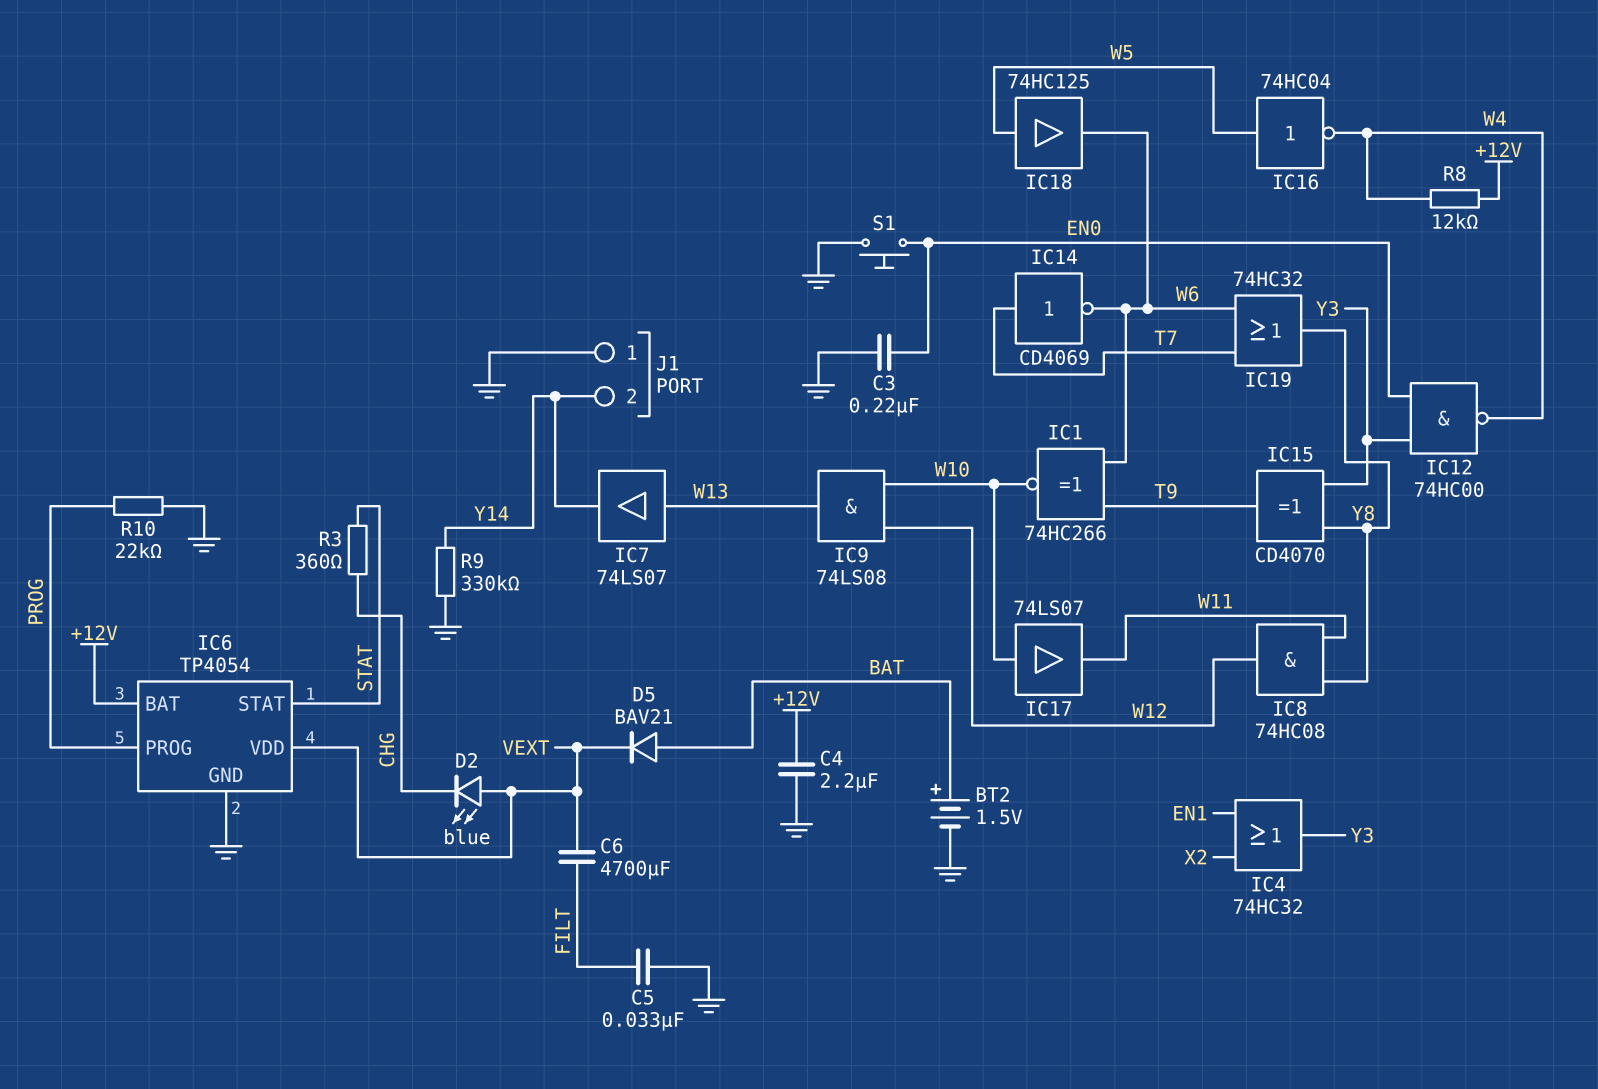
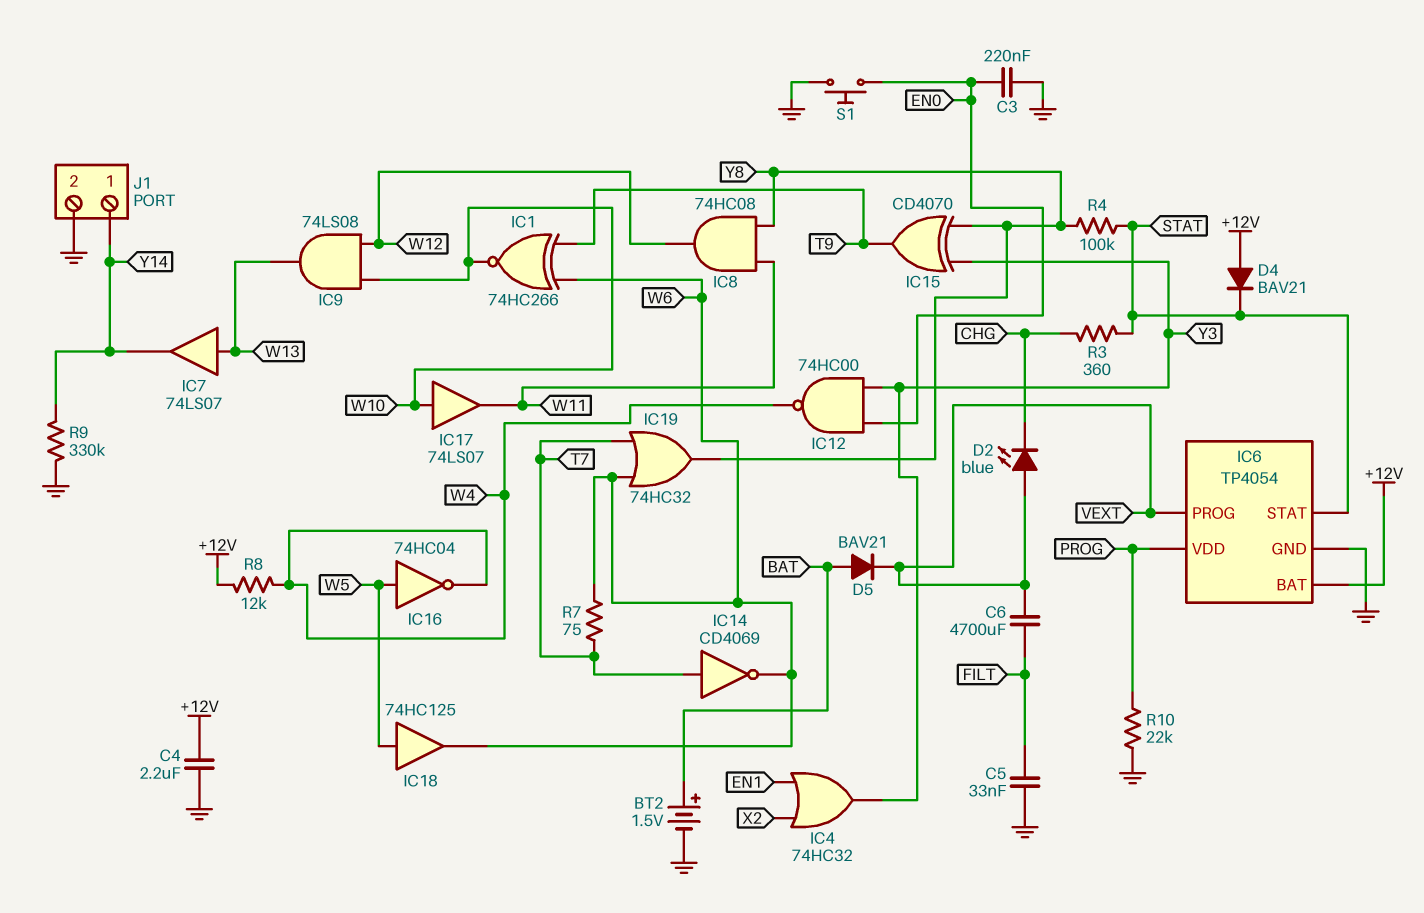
D4: none -> diode BAV21 (A +12V, K STAT)
IC6 pin PROG: PROG -> VEXT
IC6 pin VDD: VEXT -> PROG
J1 pin 1: GND -> Y14
J1 pin 2: Y14 -> GND
R4: none -> 100k (STAT, Y8)
R7: none -> 75 (T7, W6)

